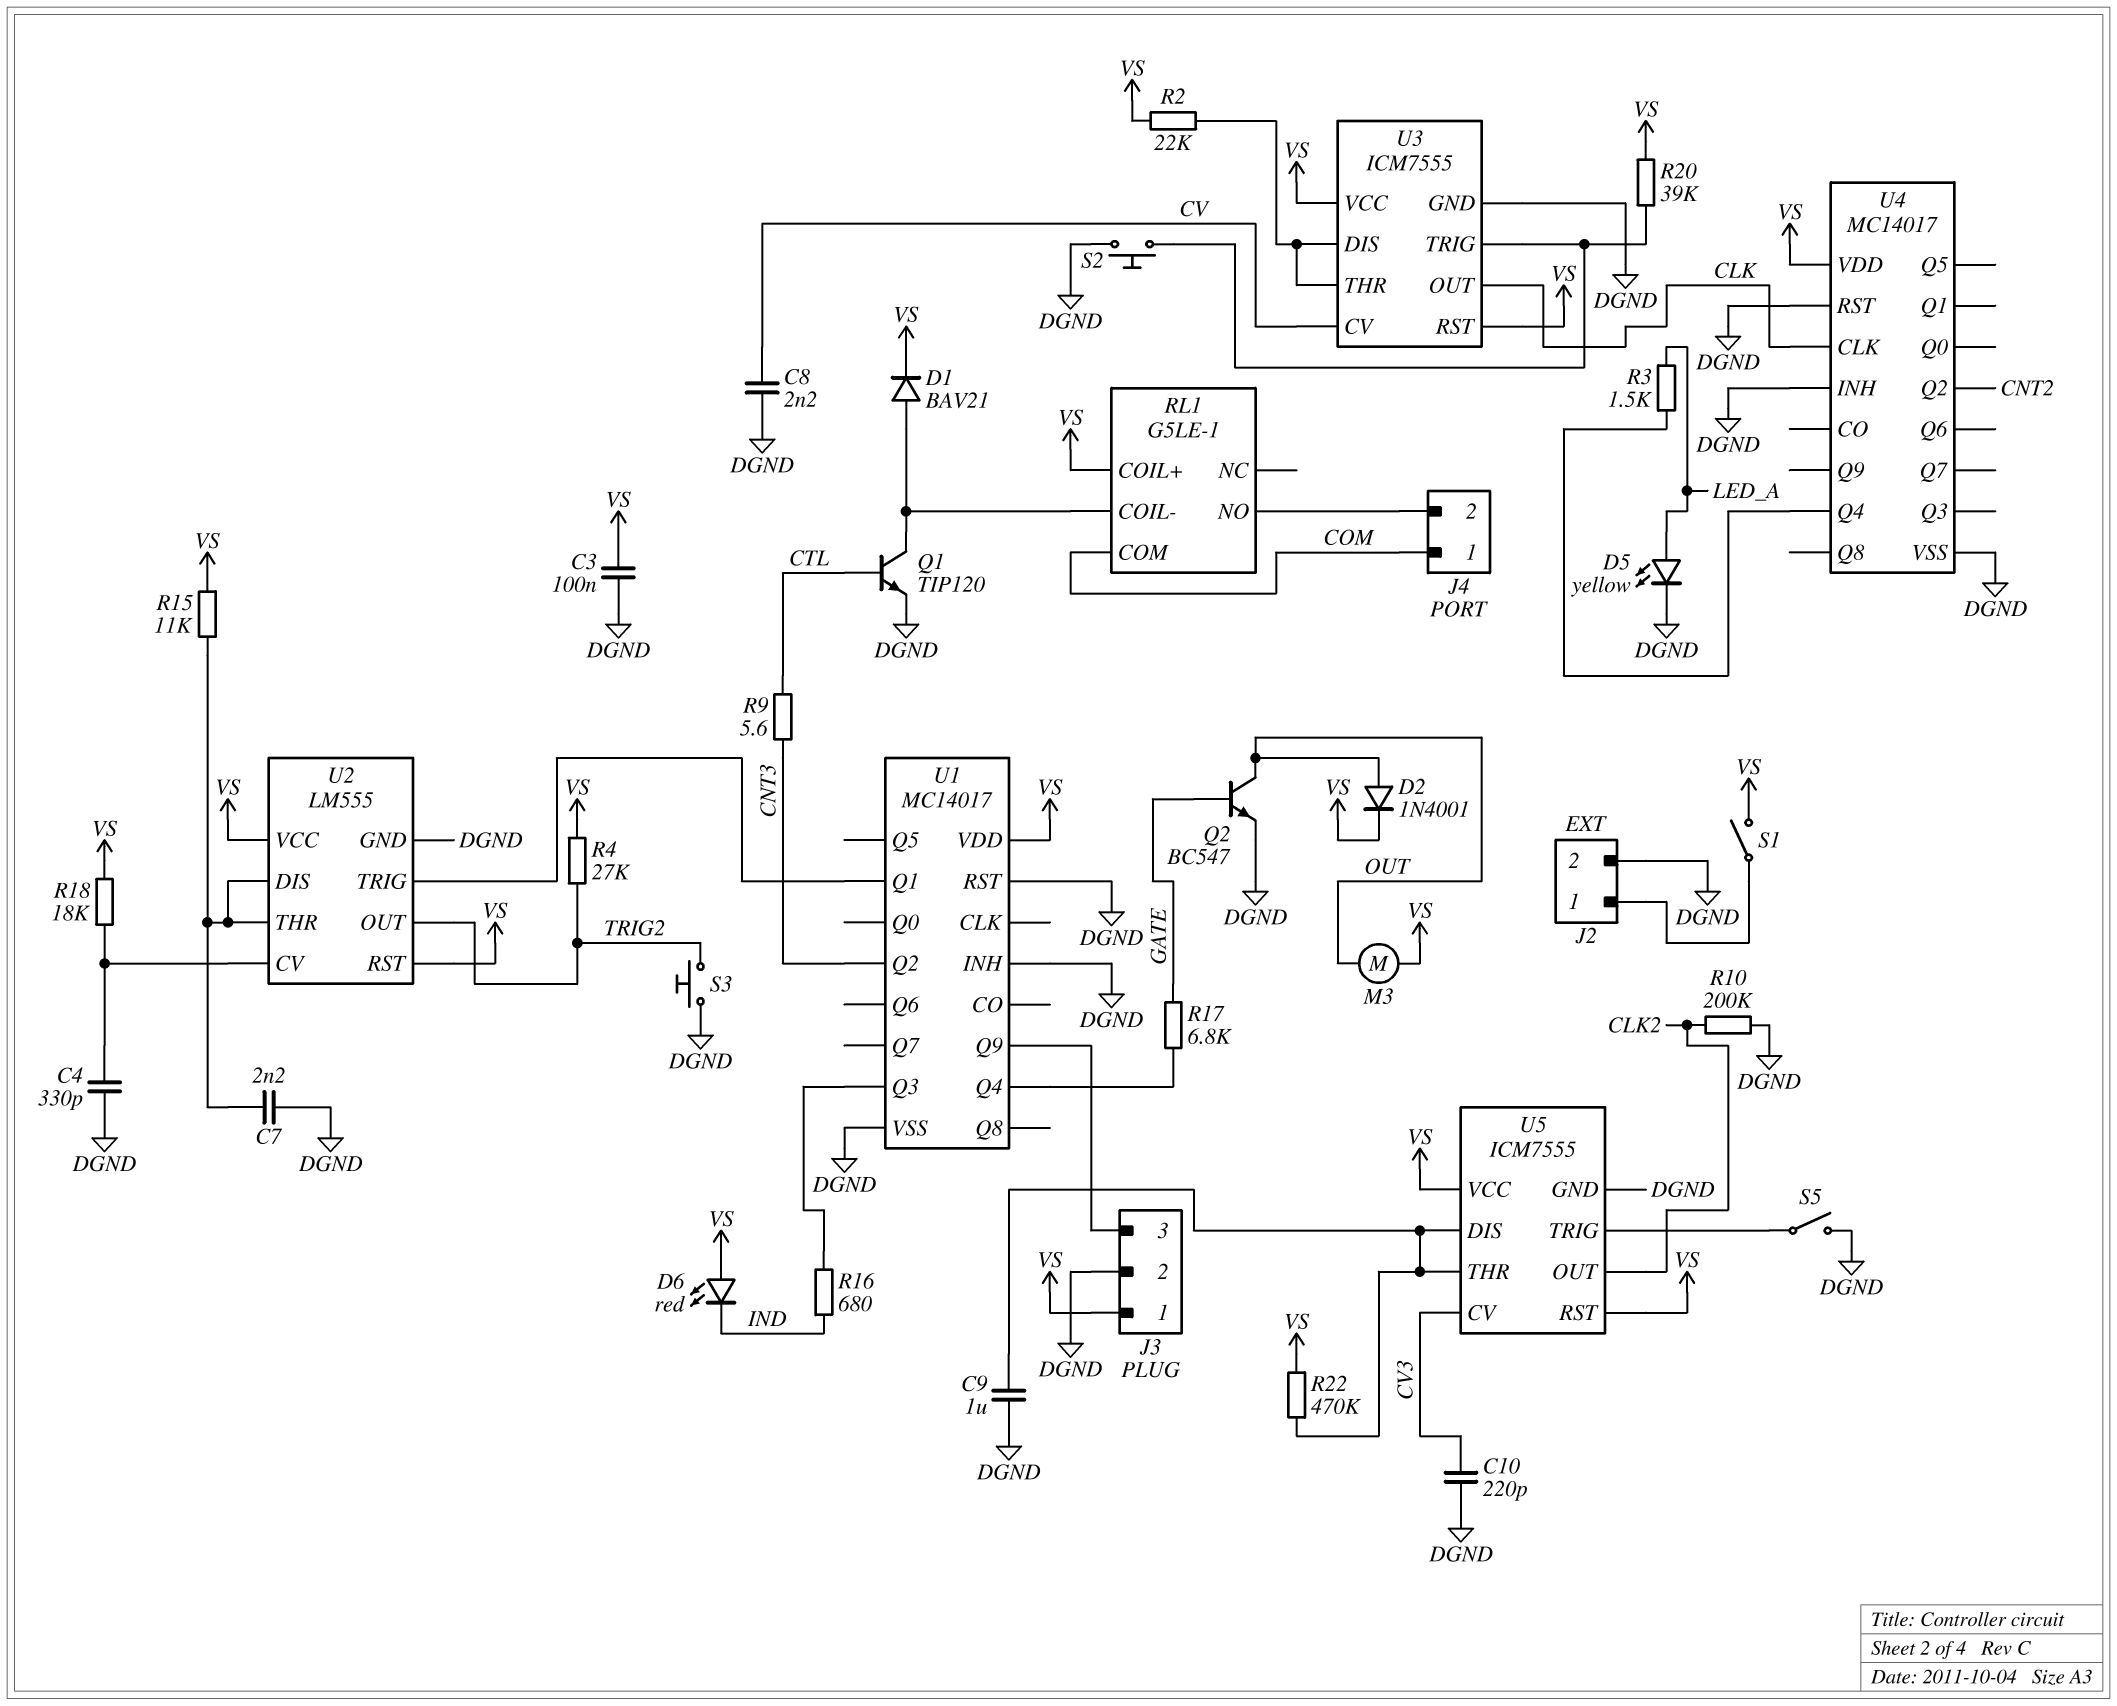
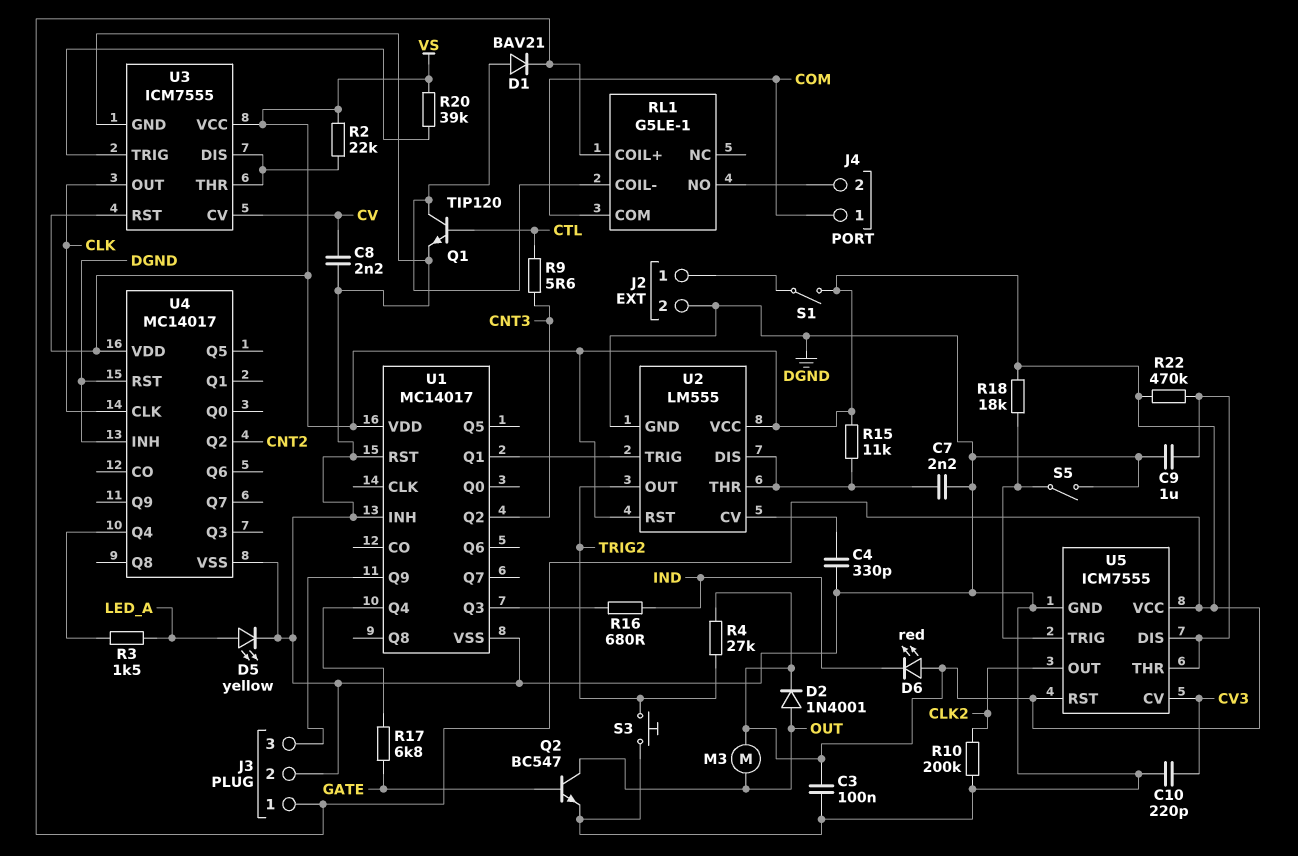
R18: 18k (U2/CV, VS) -> 18k (U5/TRIG, VS)
S2: button (DGND, U3/TRIG) -> none

